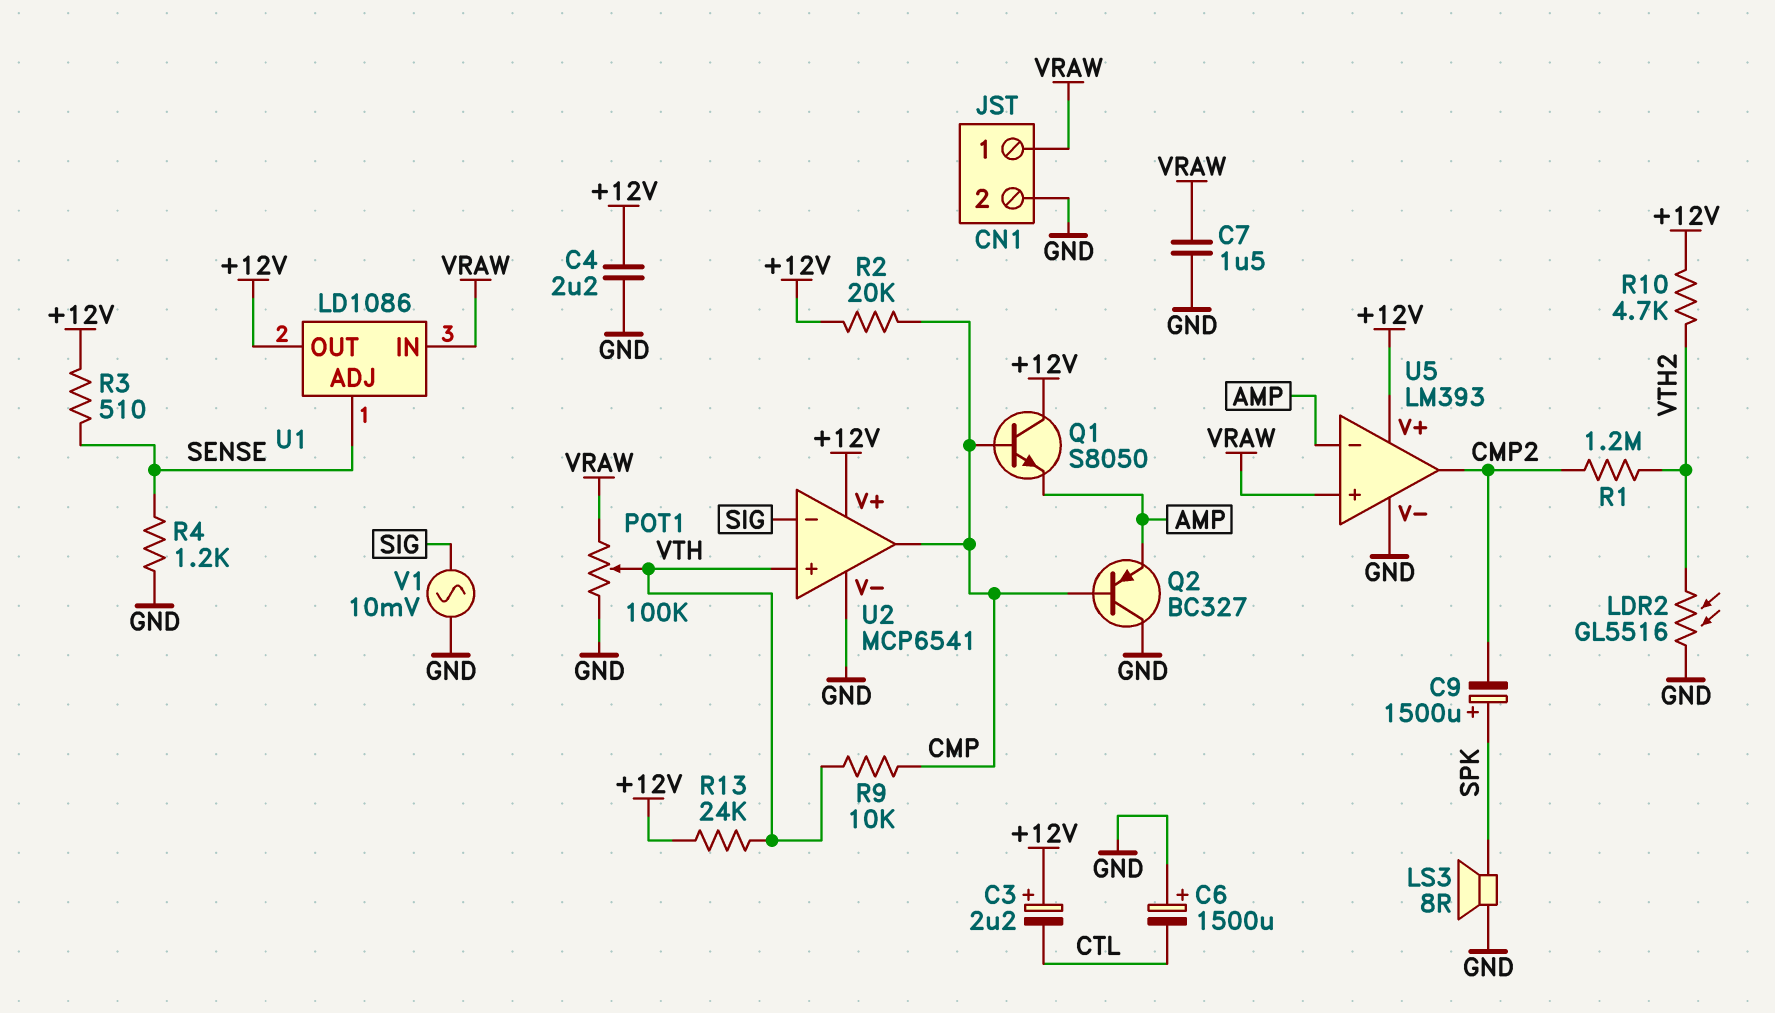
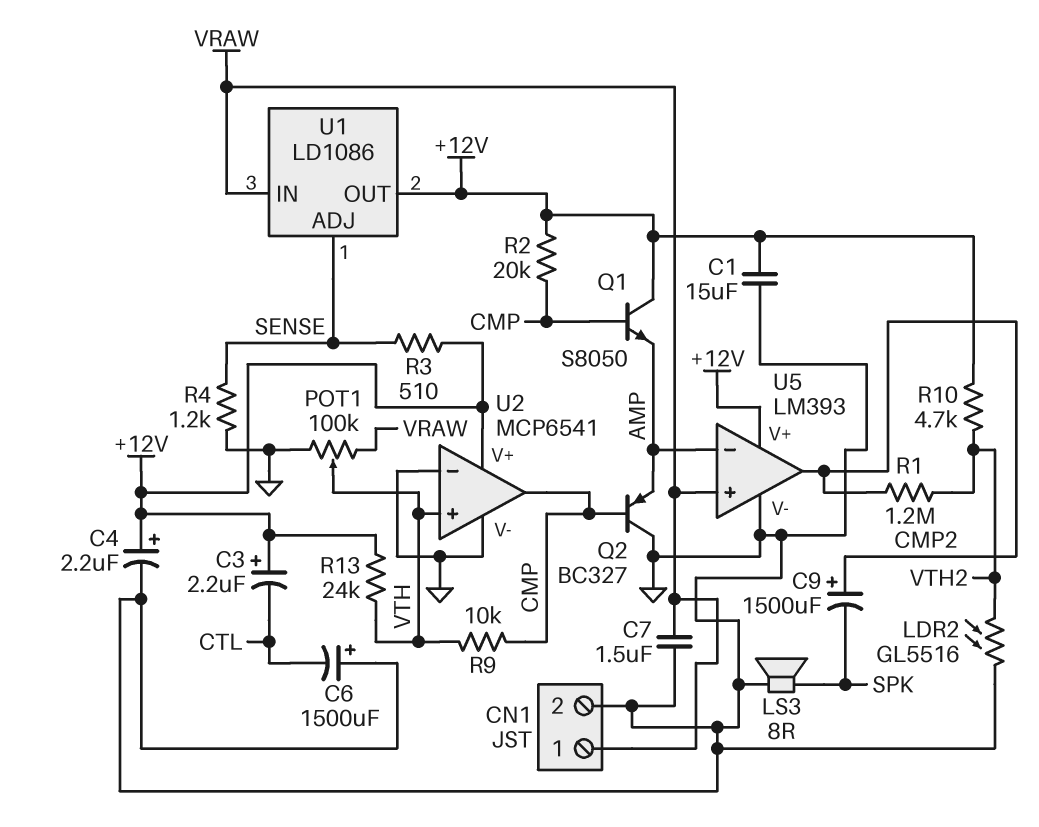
C1: none -> 15uF (+12V, GND)
C4: 2.2uF (+12V, GND) -> 2.2uF (plus +12V, minus GND)
C9: 1500uF (plus SPK, minus CMP2) -> 1500uF (plus CMP2, minus SPK)
U2 pin in-: SIG -> GND
V1: AC 10mV (GND, SIG) -> none

